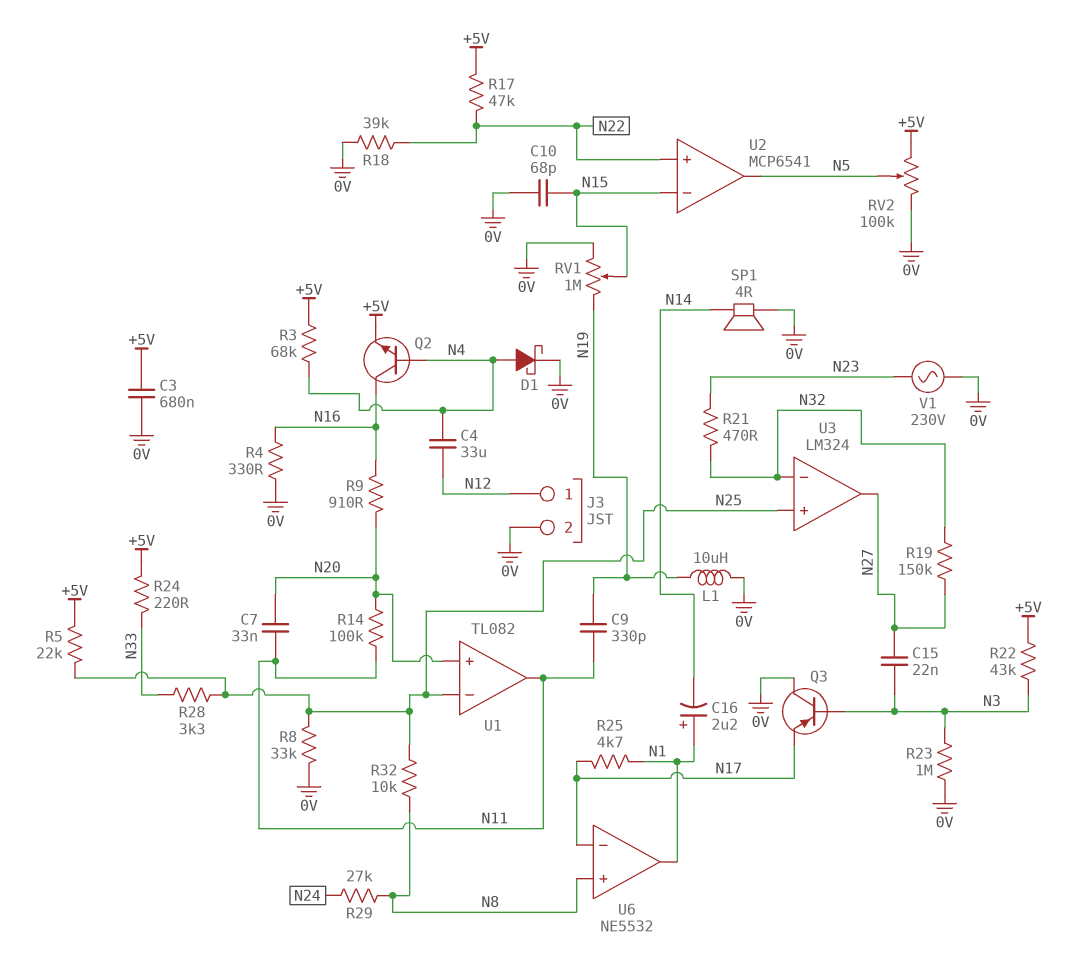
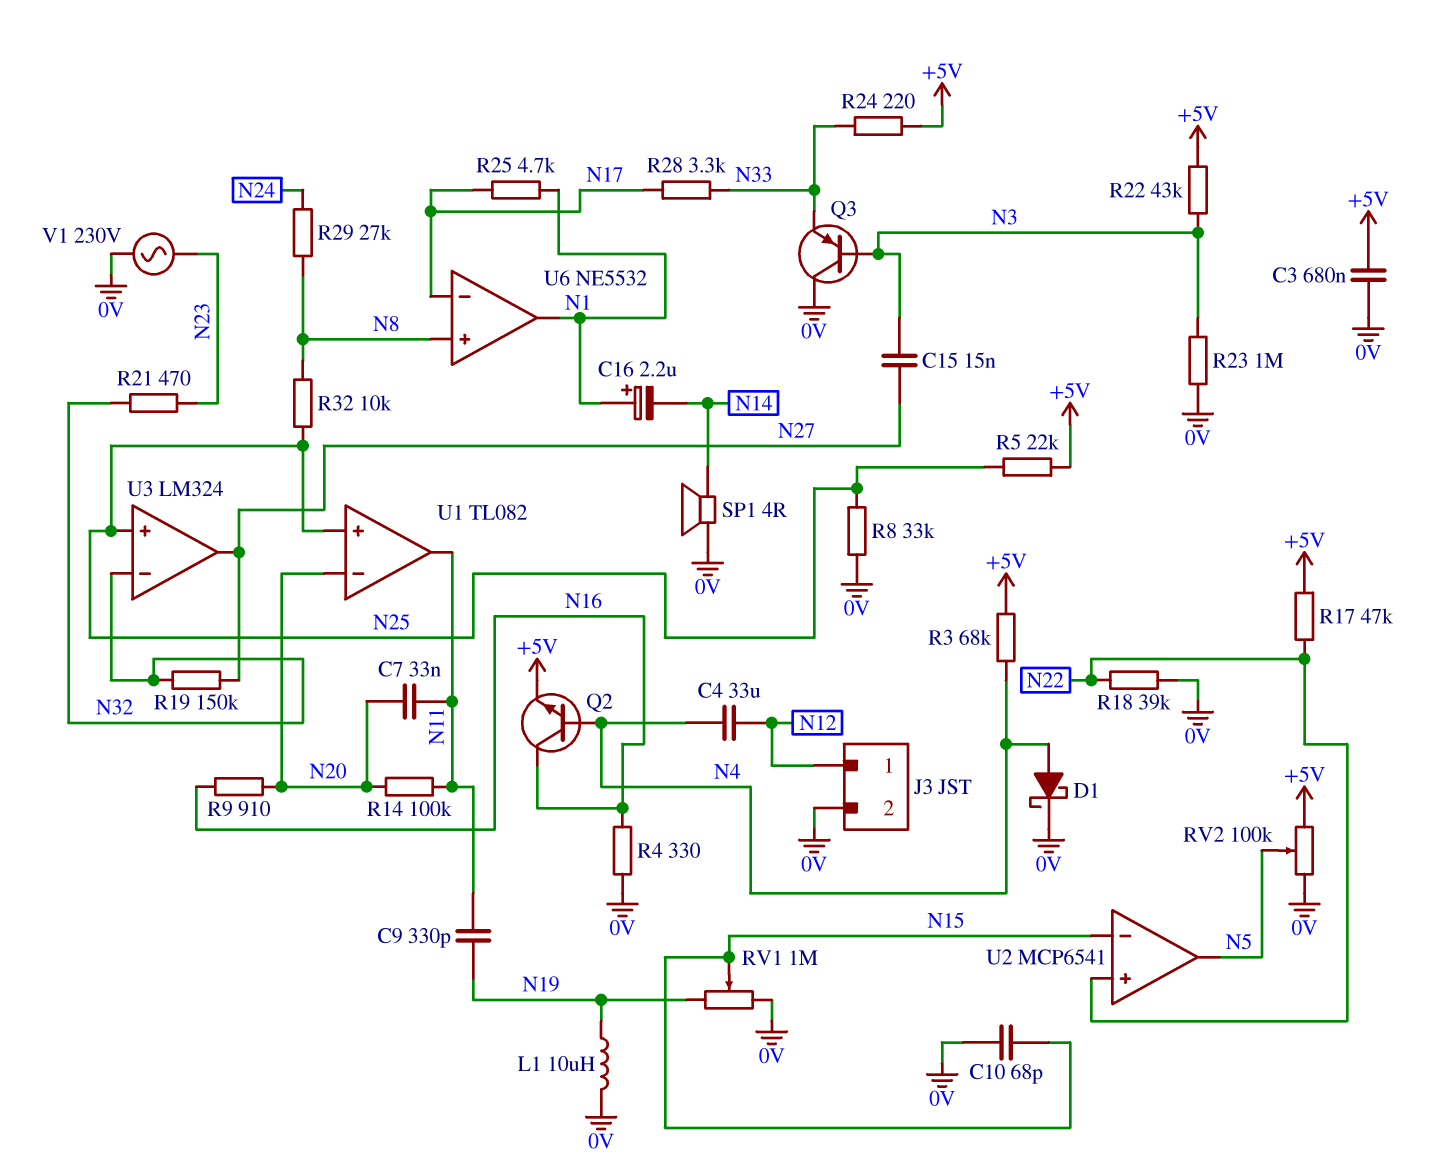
C15: 22nF (N3, N27) -> 15nF (N3, N27)
Q3: PNP (B N3, C 0V, E N17) -> PNP (B N3, C 0V, E N33)
R28: 3.3k (N25, N33) -> 3.3k (N17, N33)
U1 pin in+: N20 -> N25
U1 pin in-: N25 -> N20

